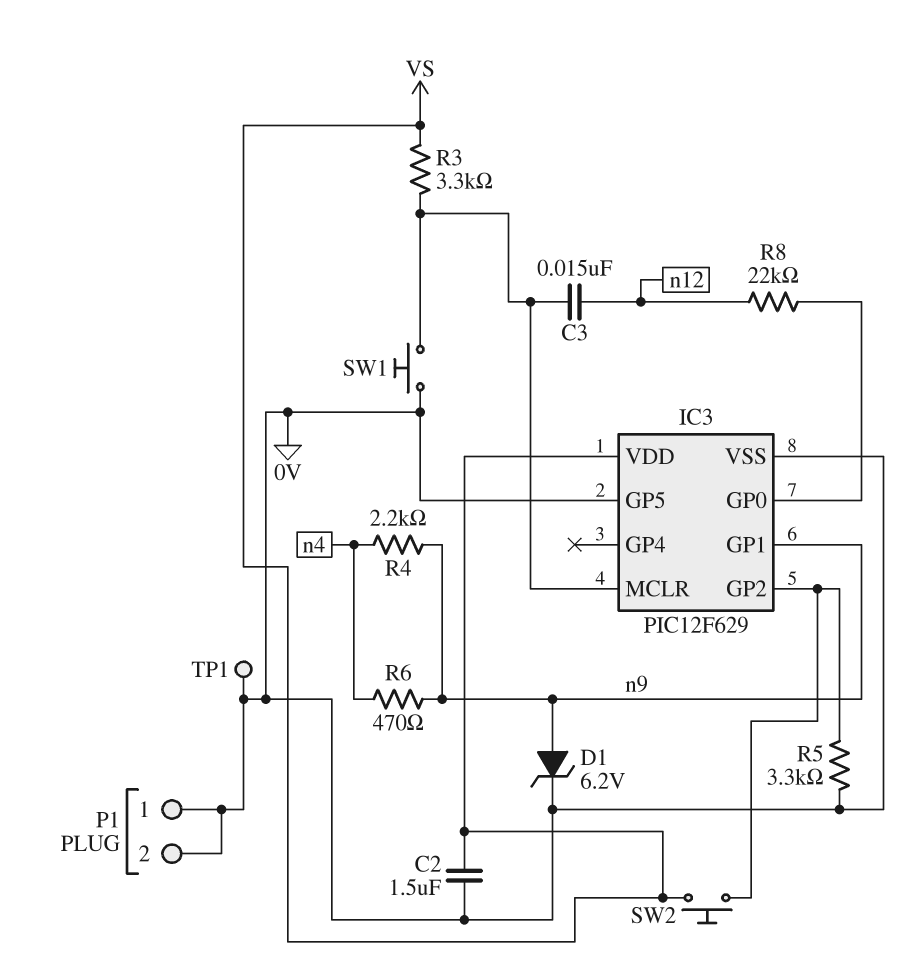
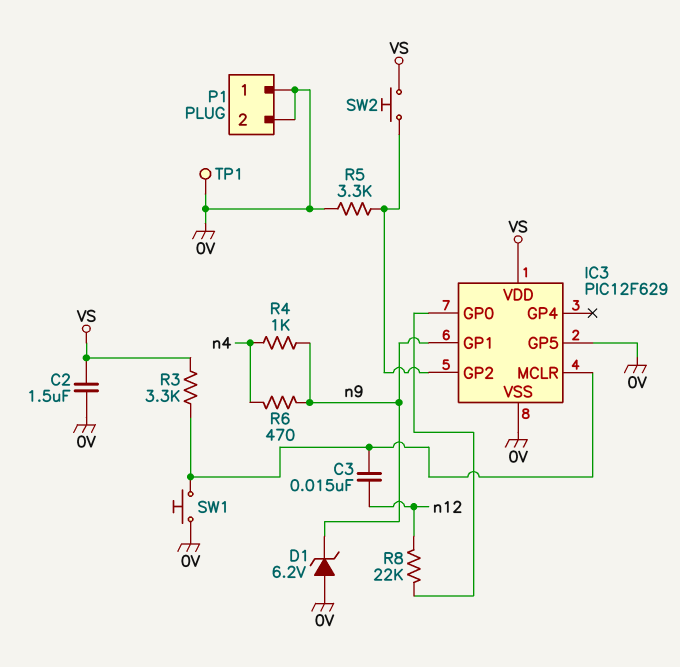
D1: zener 6.2V (A n9, K 0V) -> zener 6.2V (A 0V, K n9)
R4: 2.2k (n4, n9) -> 1k (n4, n9)

